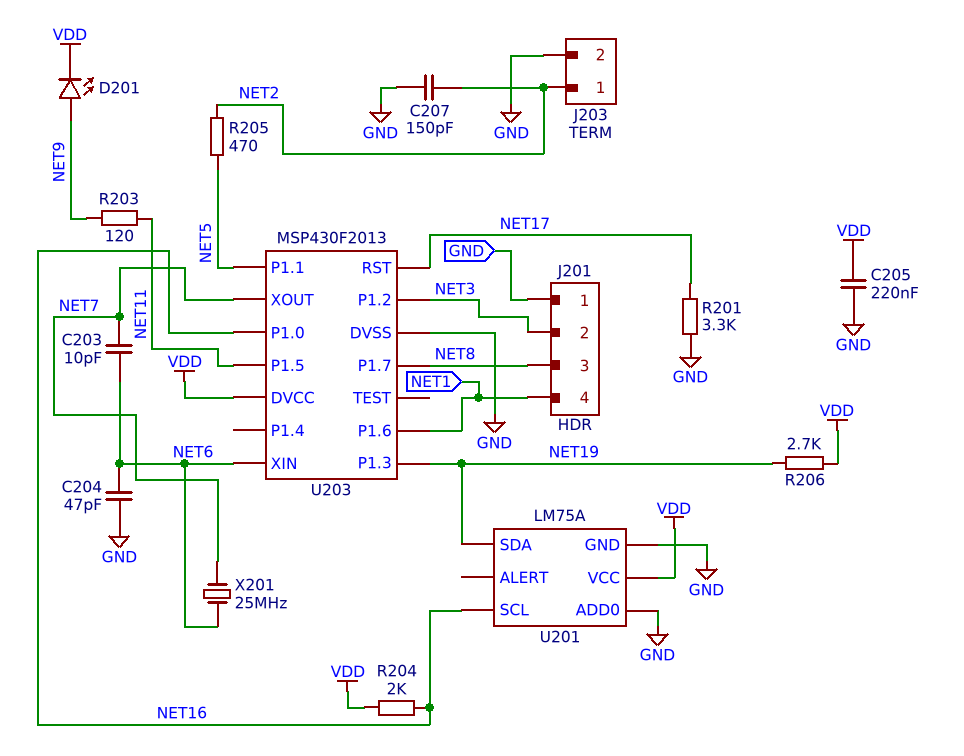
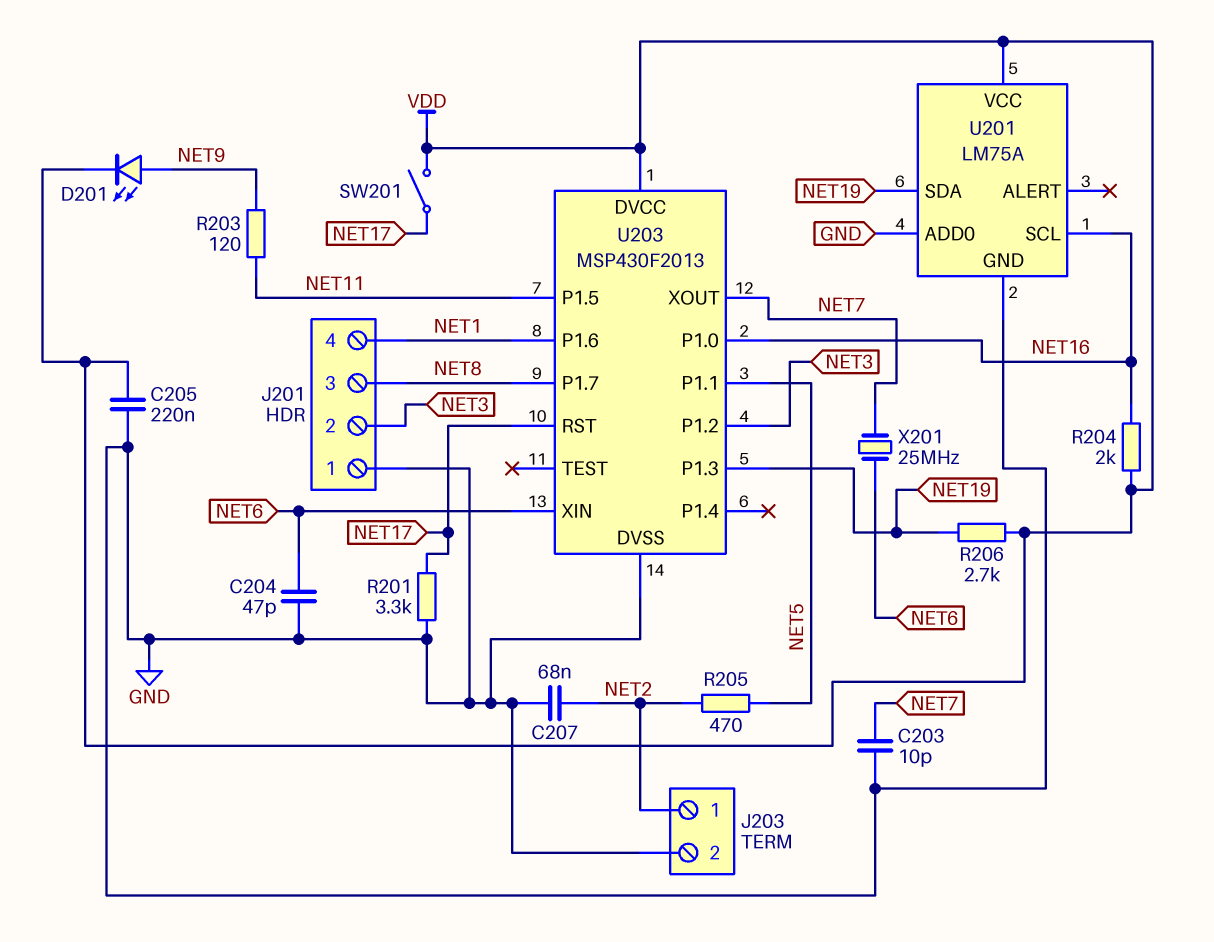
C203: 10pF (NET6, NET7) -> 10pF (GND, NET7)
C207: 150pF (GND, NET2) -> 68nF (GND, NET2)
SW201: none -> switch (NET17, VDD)

